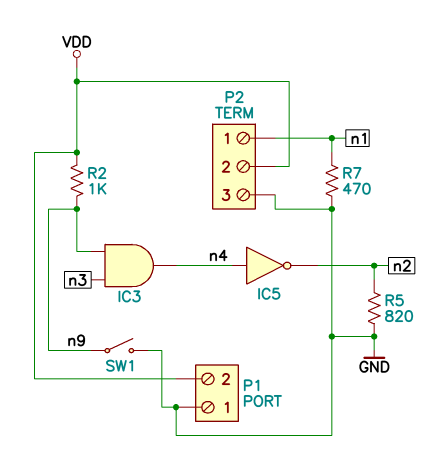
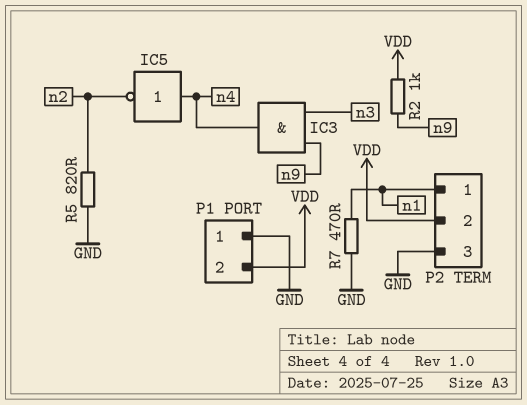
SW1: switch (GND, n9) -> none

